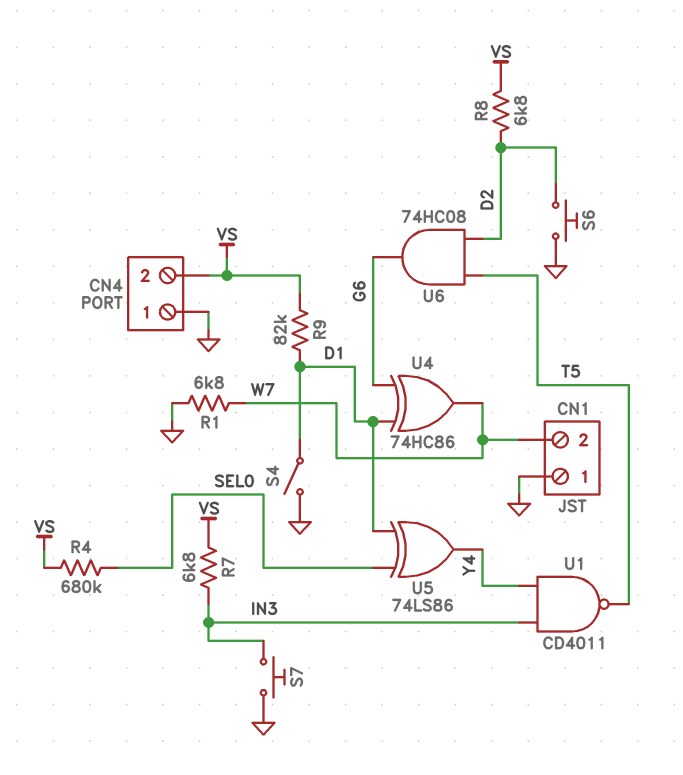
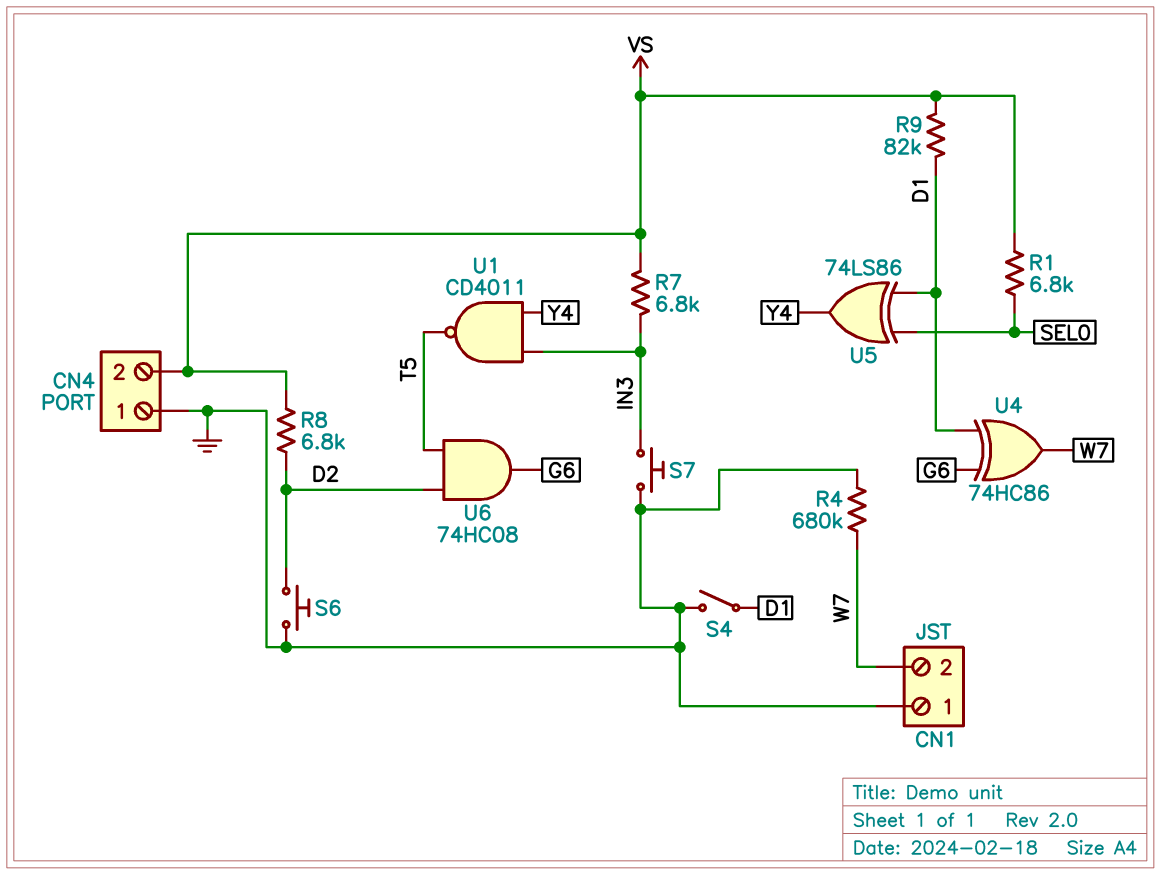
R1: 6.8k (GND, W7) -> 6.8k (SEL0, VS)
R4: 680k (SEL0, VS) -> 680k (GND, W7)

